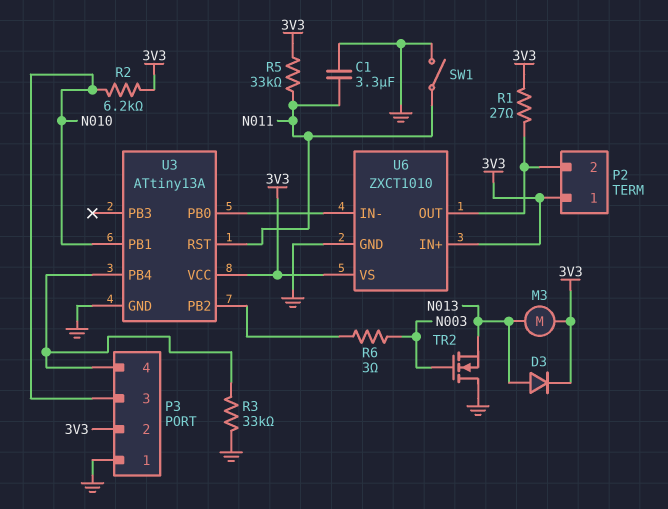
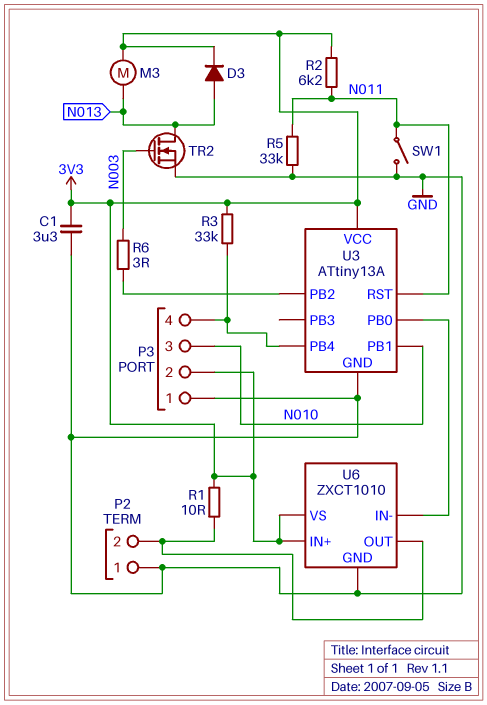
C1: 3.3uF (GND, N011) -> 3.3uF (3V3, GND)
P2 pin 1: 3V3 -> GND
R1: 27 (3V3, P2/2) -> 10 (3V3, P2/2)
R2: 6.2k (3V3, N010) -> 6.2k (3V3, N011)
R3: 33k (GND, P3/4) -> 33k (3V3, P3/4)
R5: 33k (3V3, N011) -> 33k (GND, N011)
TR2: NMOS (G N003, D GND, S N013) -> NMOS (G N003, D N013, S GND)

